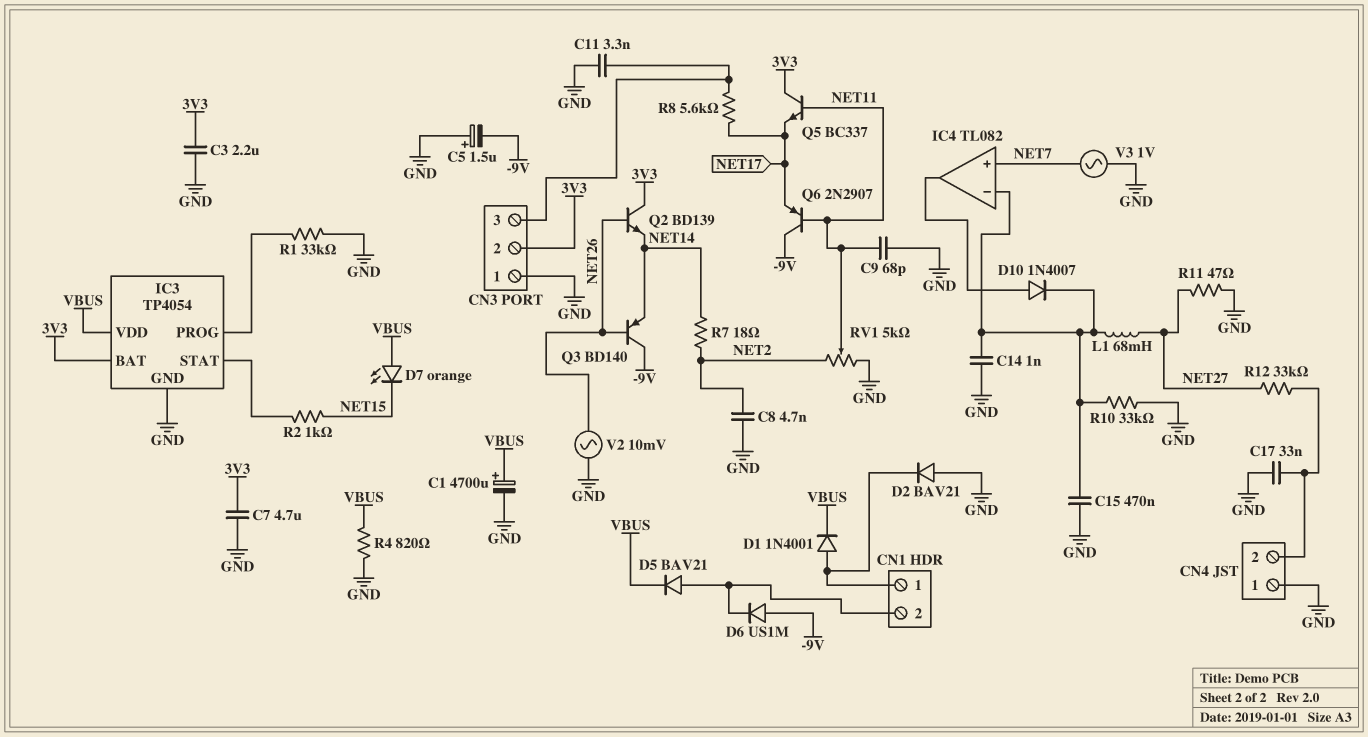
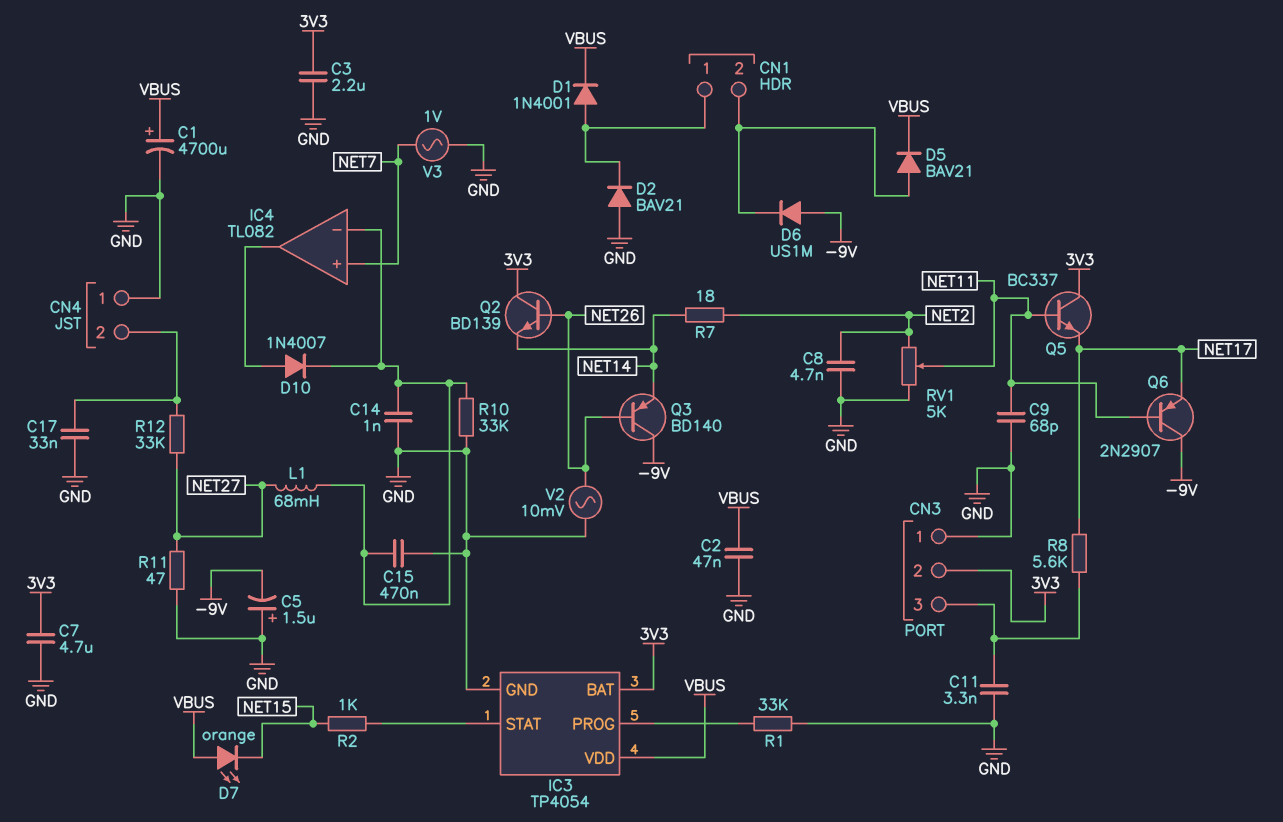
C2: none -> 47nF (GND, VBUS)
R4: 820 (GND, VBUS) -> none

